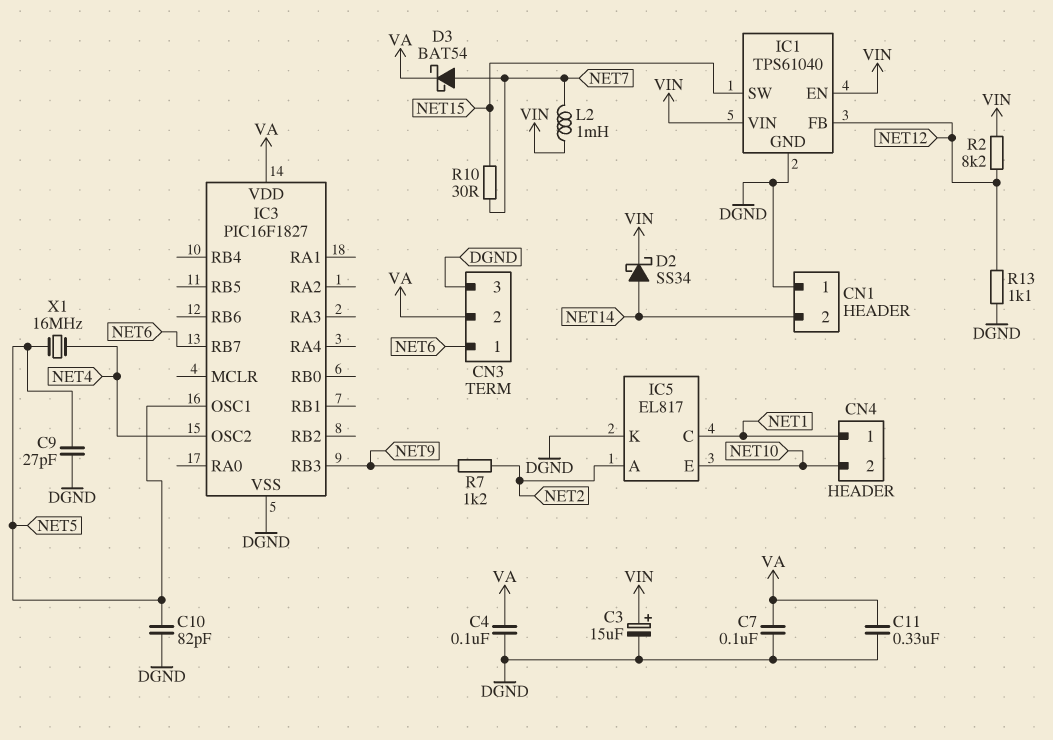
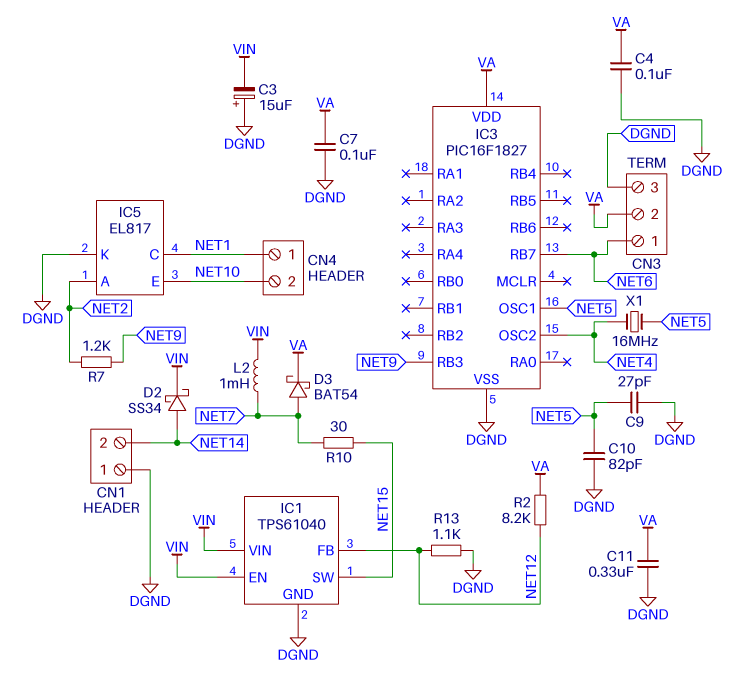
C3: 15uF (plus VIN, minus DGND) -> 15uF (plus DGND, minus VIN)
R2: 8.2k (NET12, VIN) -> 8.2k (NET12, VA)

